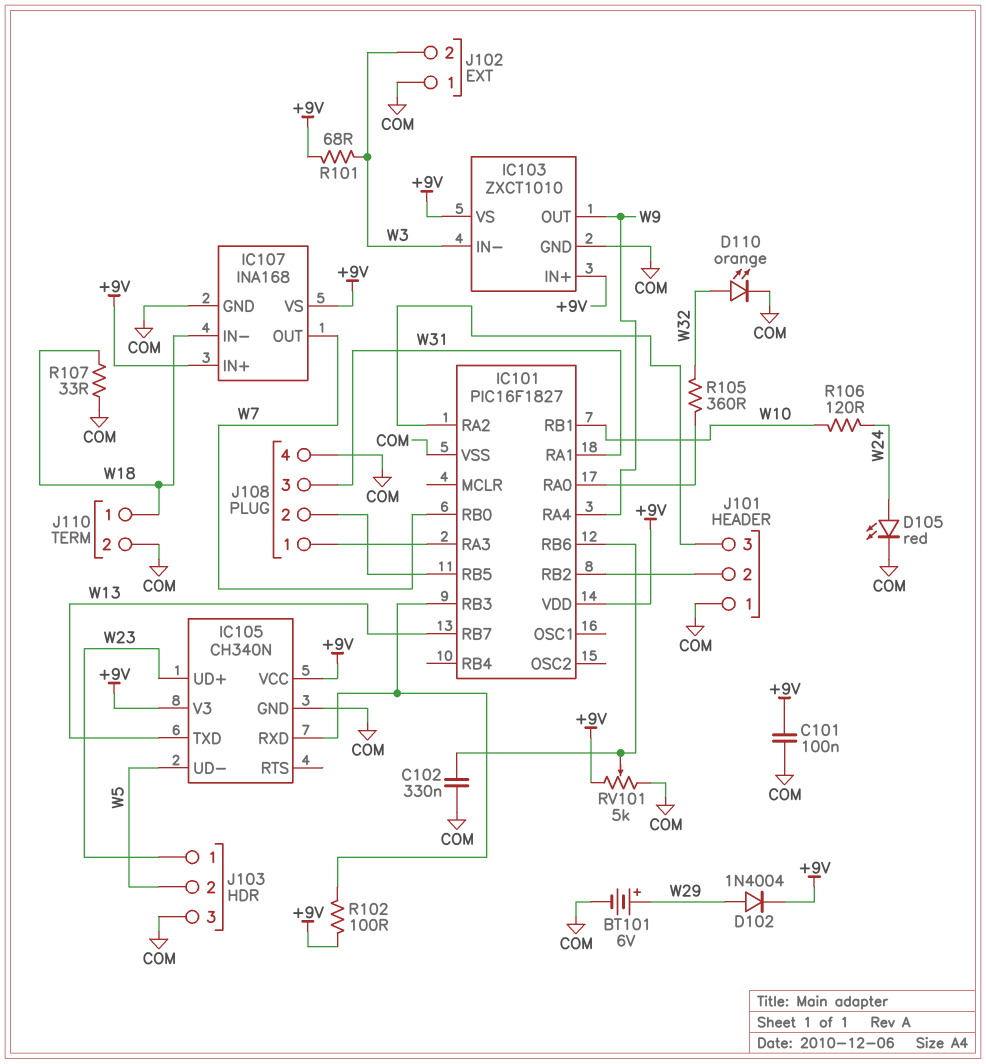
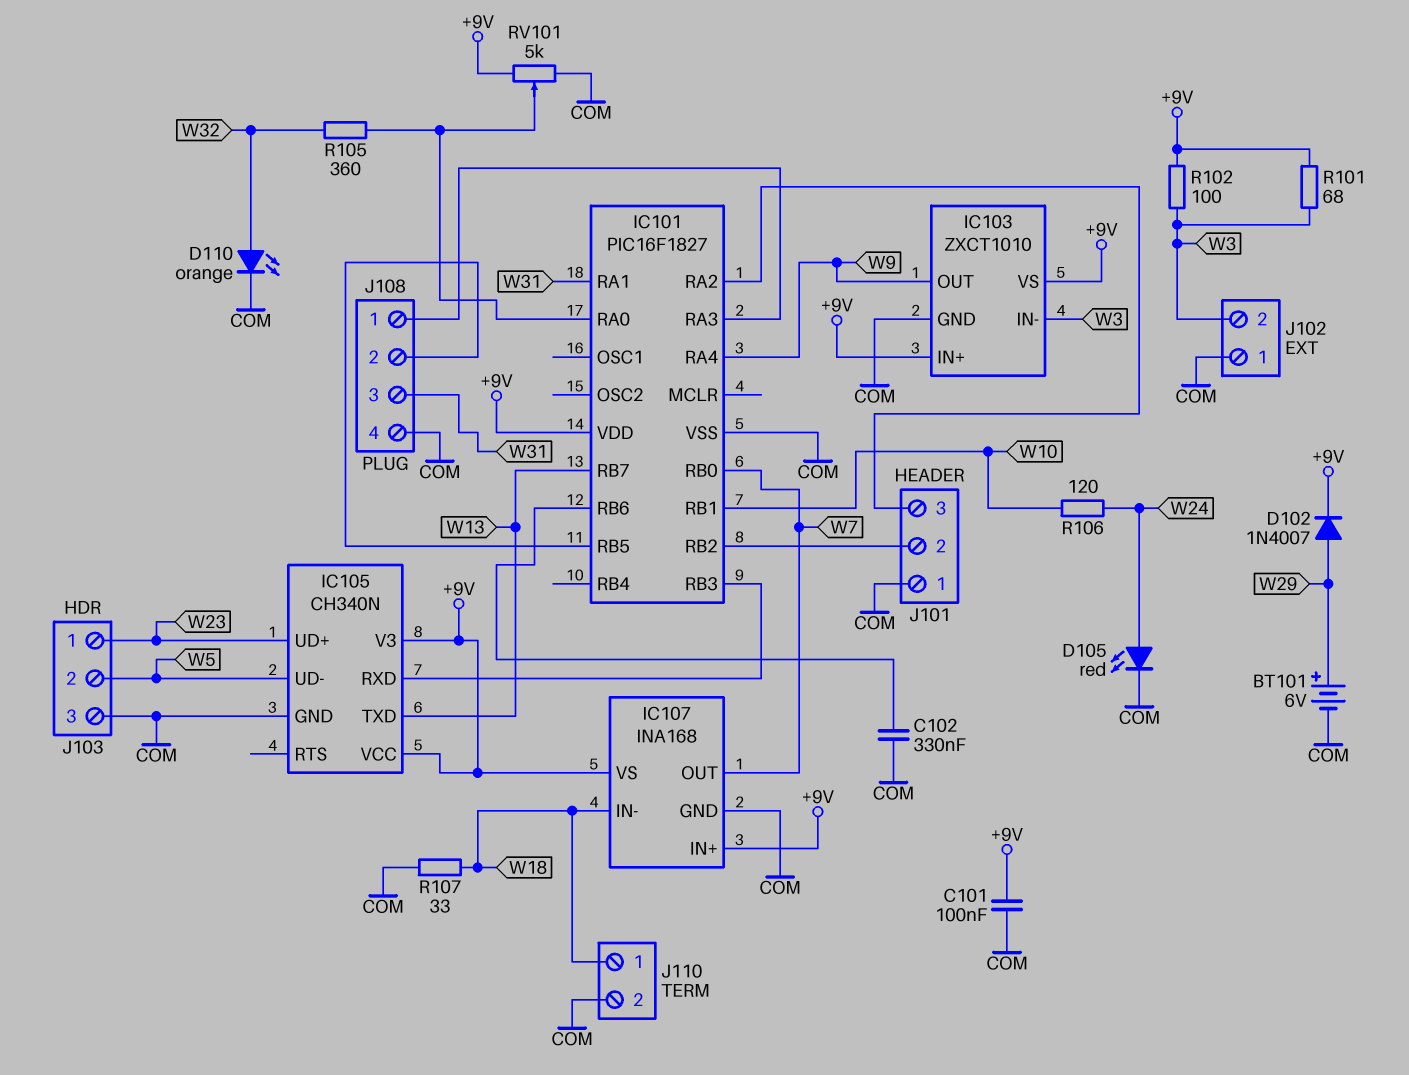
D102: diode 1N4004 (A W29, K +9V) -> diode 1N4007 (A W29, K +9V)
R102: 100 (+9V, IC101/RB3) -> 100 (+9V, W3)
RV101: 5k (+9V, COM, wiper IC101/RB6) -> 5k (+9V, COM, wiper IC101/RA0)

